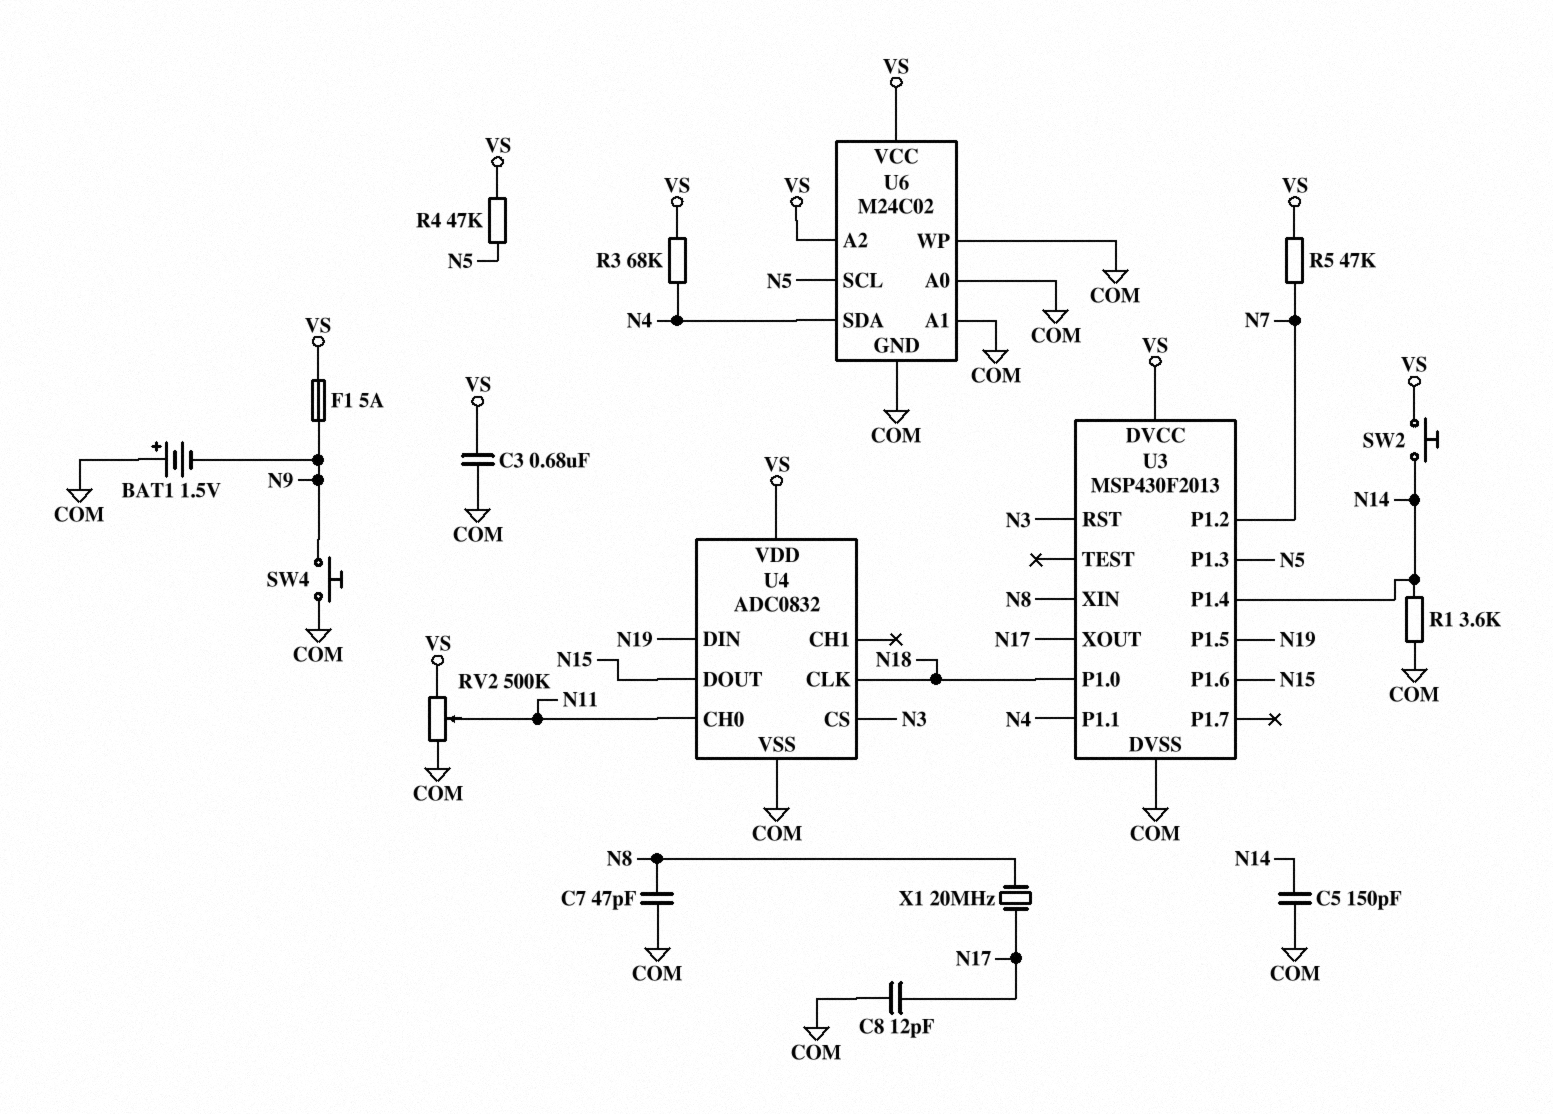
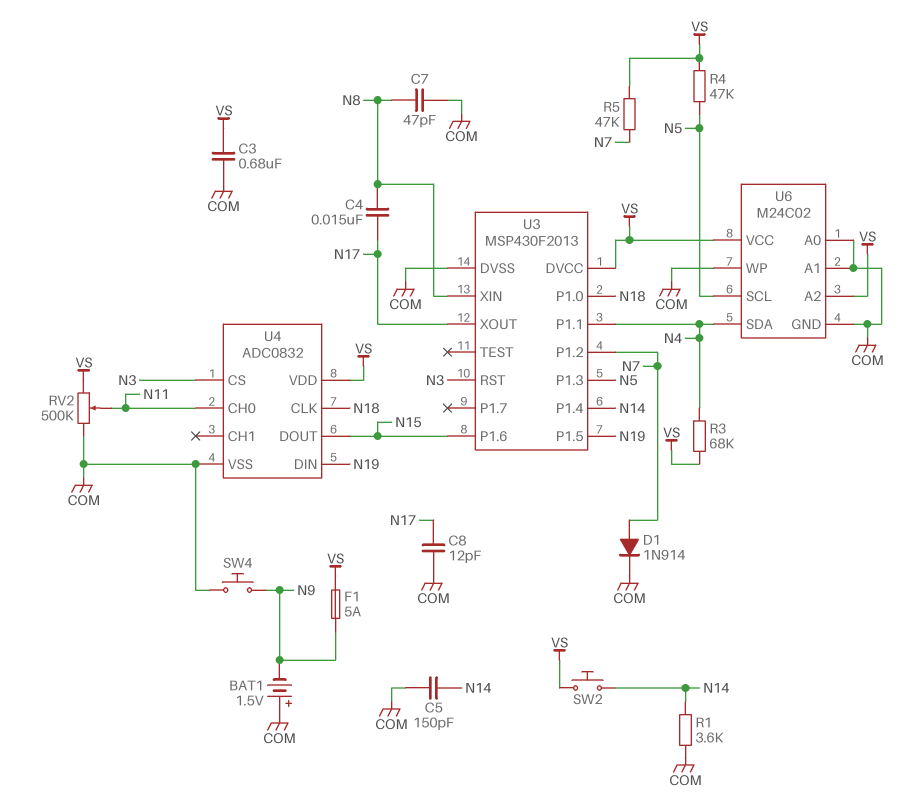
C4: none -> 15nF (N8, N17)
D1: none -> diode 1N914 (A N7, K COM)
X1: 20MHz (N8, N17) -> none

